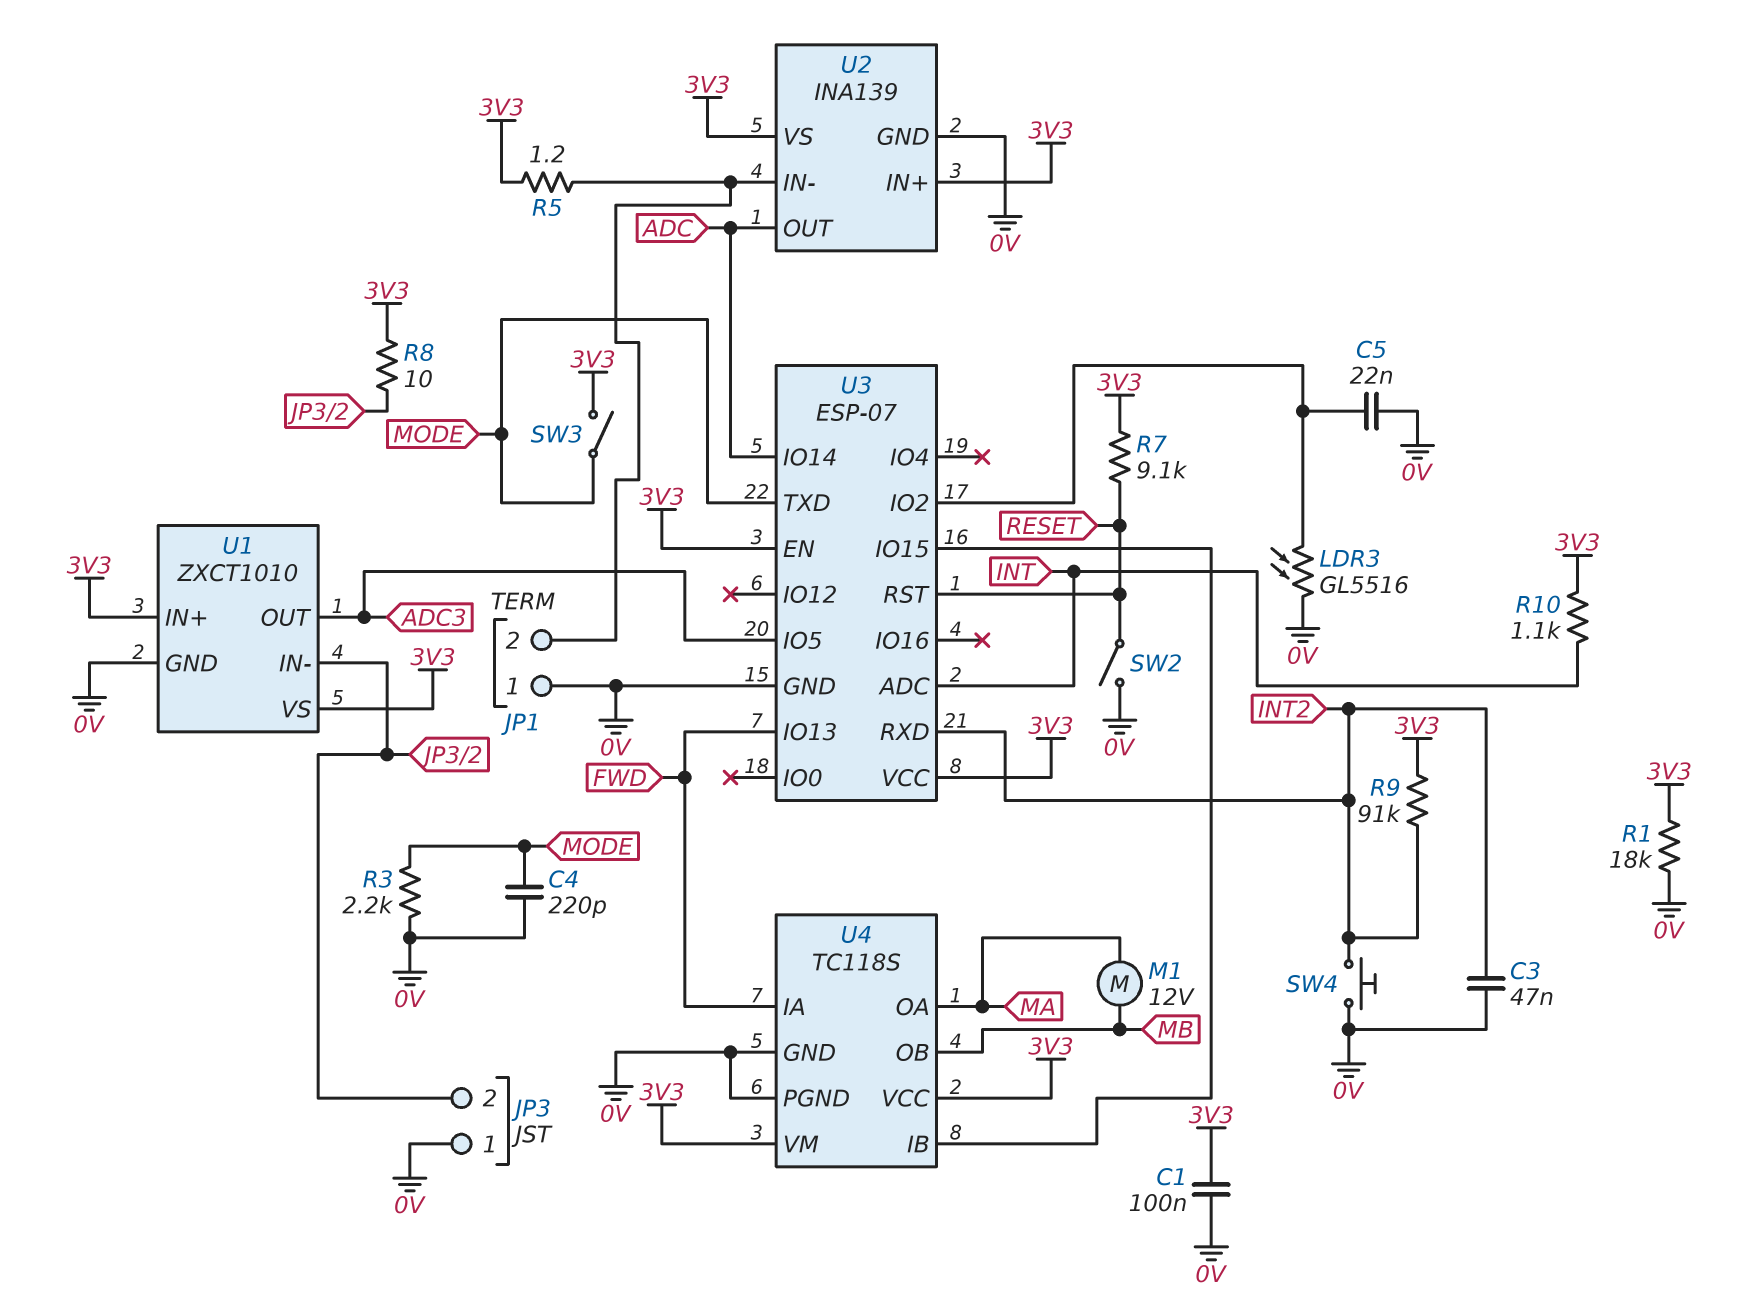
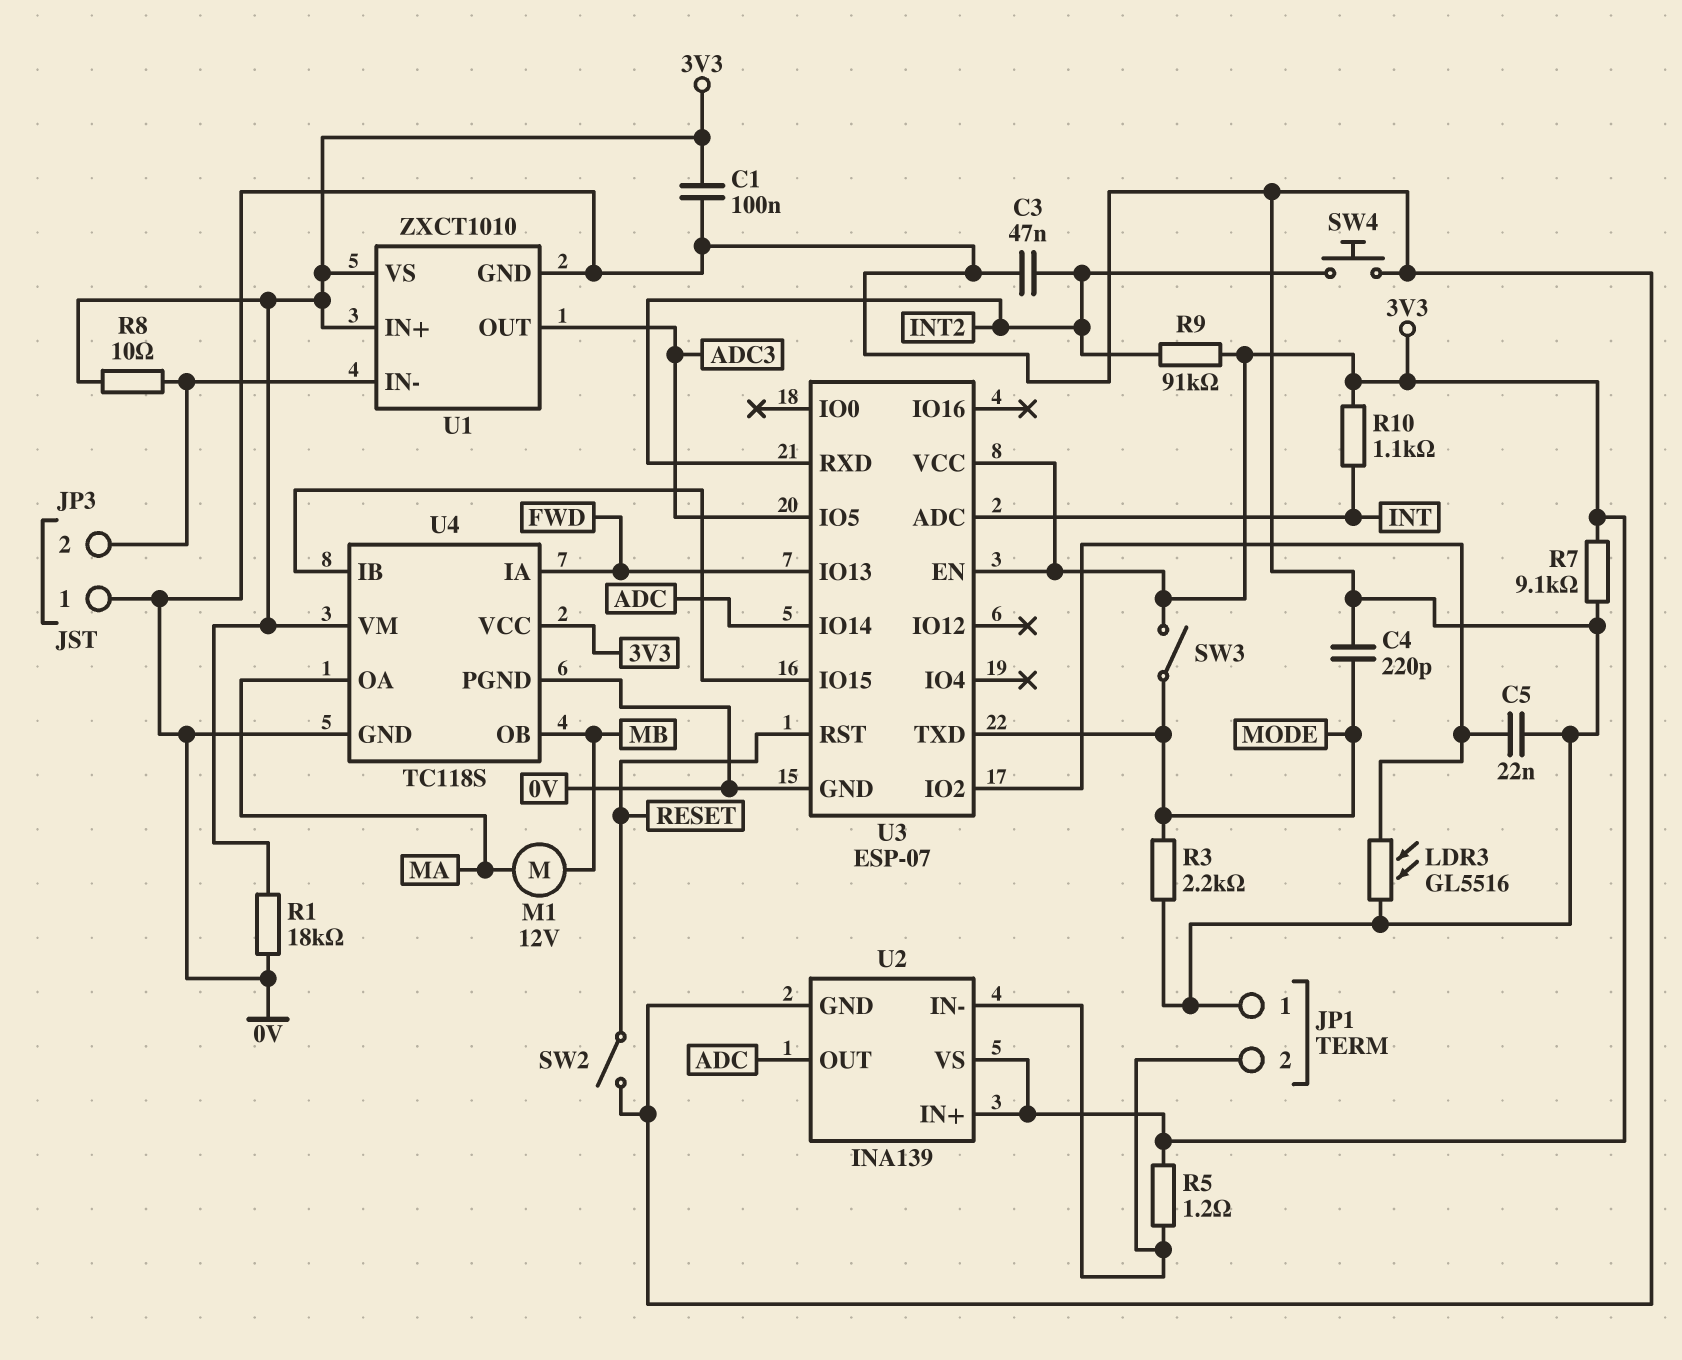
R7: 9.1k (3V3, RESET) -> 9.1k (0V, 3V3)

